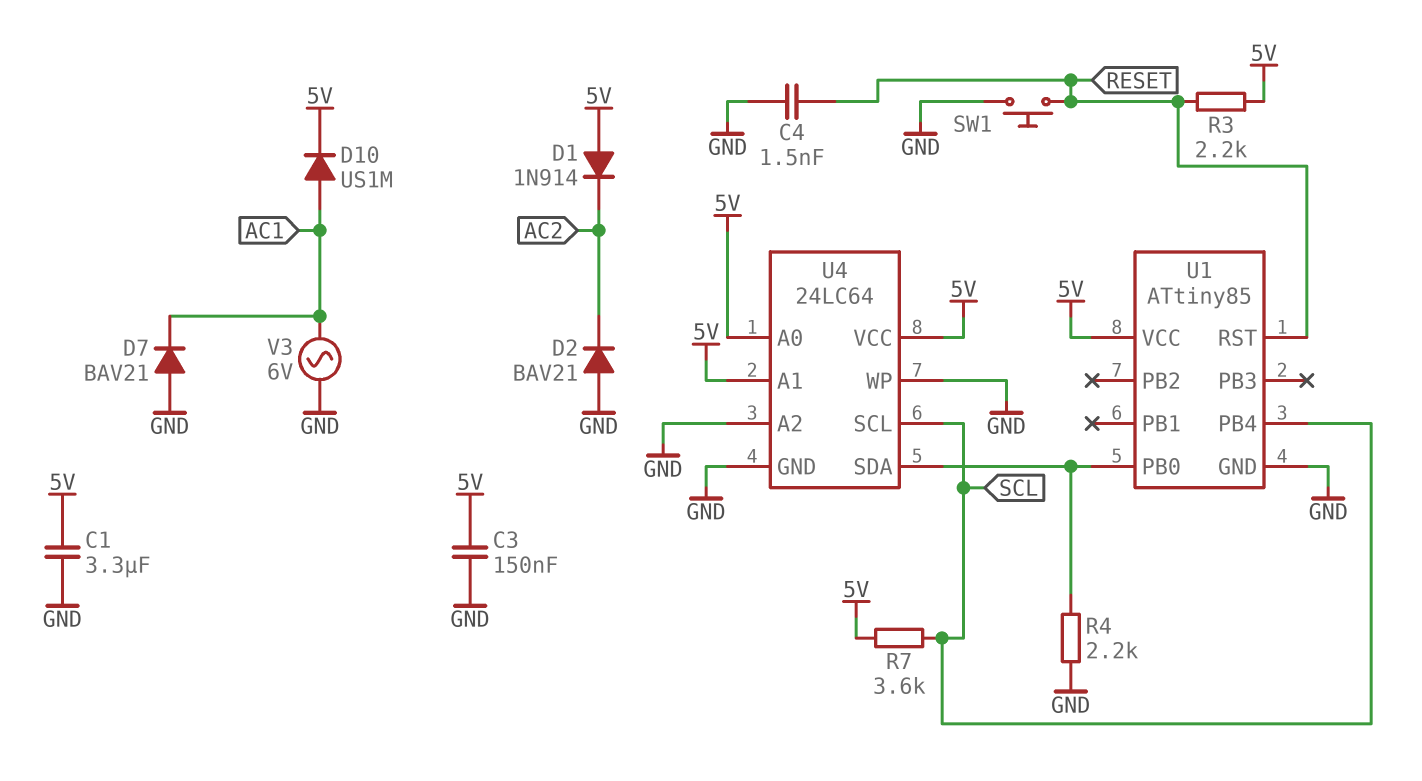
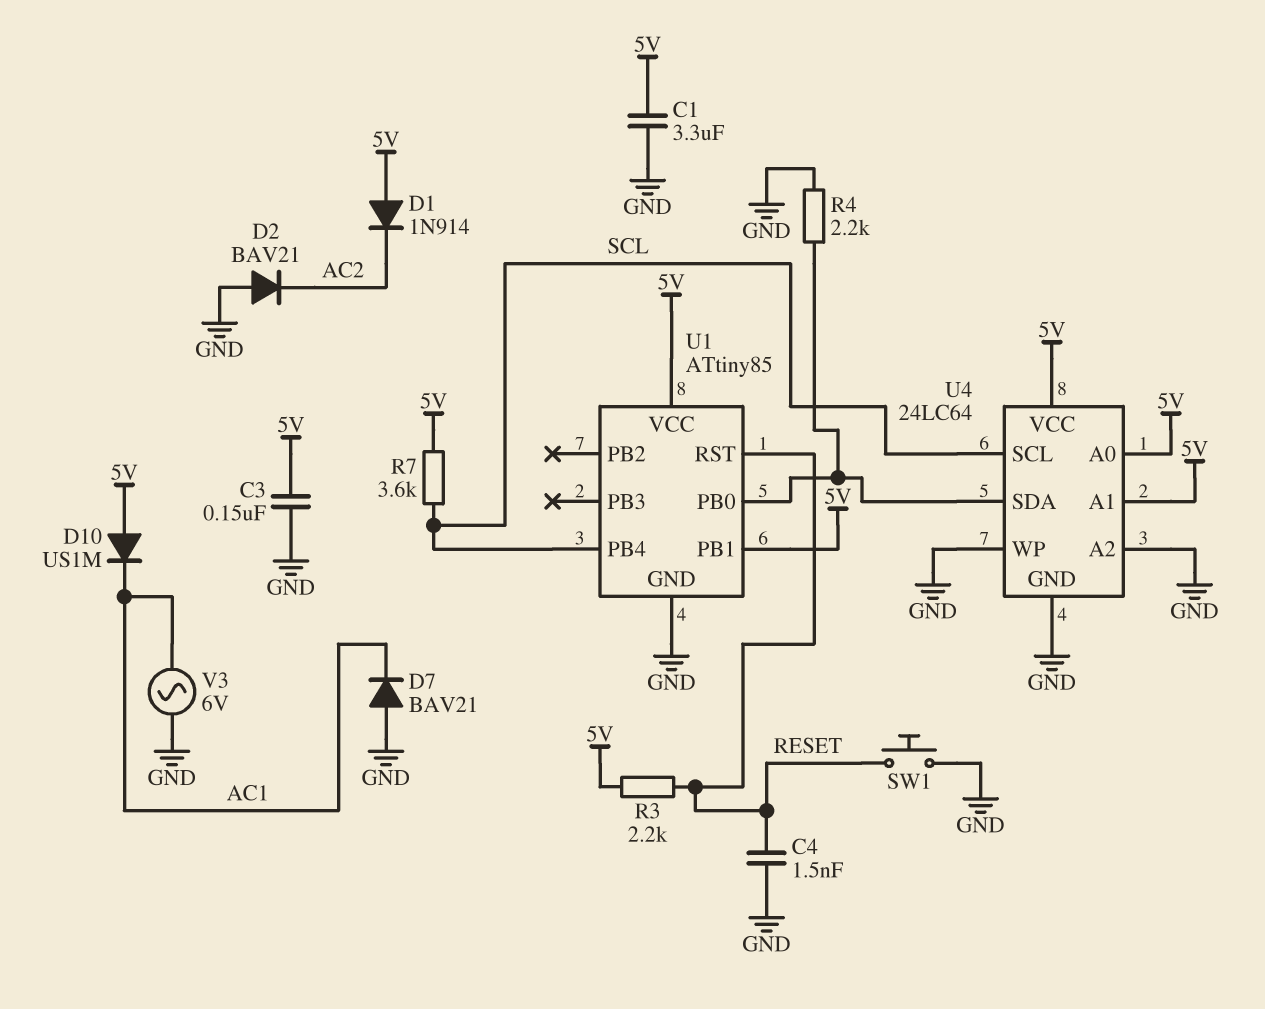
D10: diode US1M (A AC1, K 5V) -> diode US1M (A 5V, K AC1)
U1 pin PB1: none -> 5V

